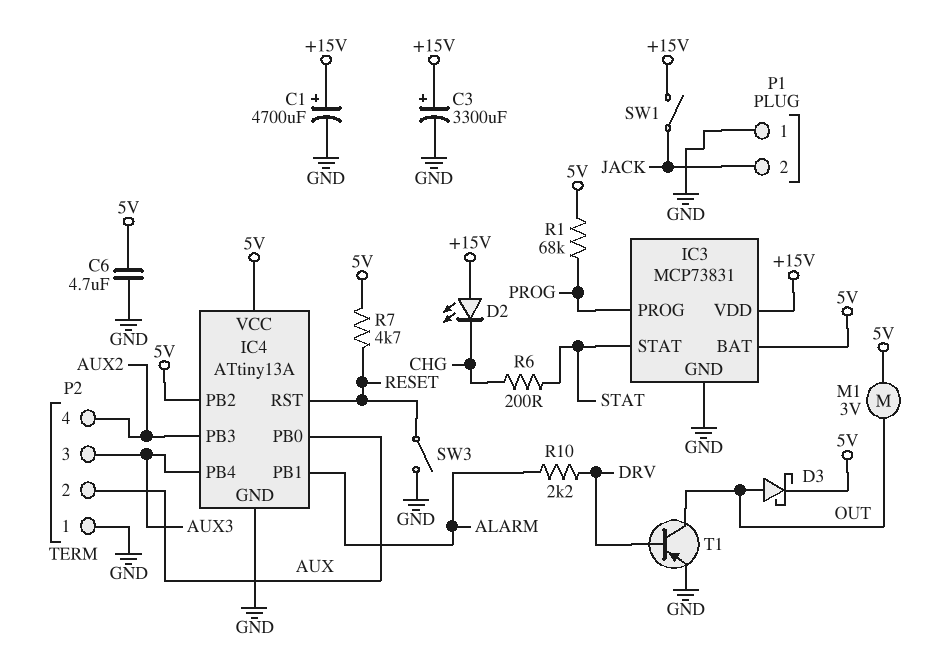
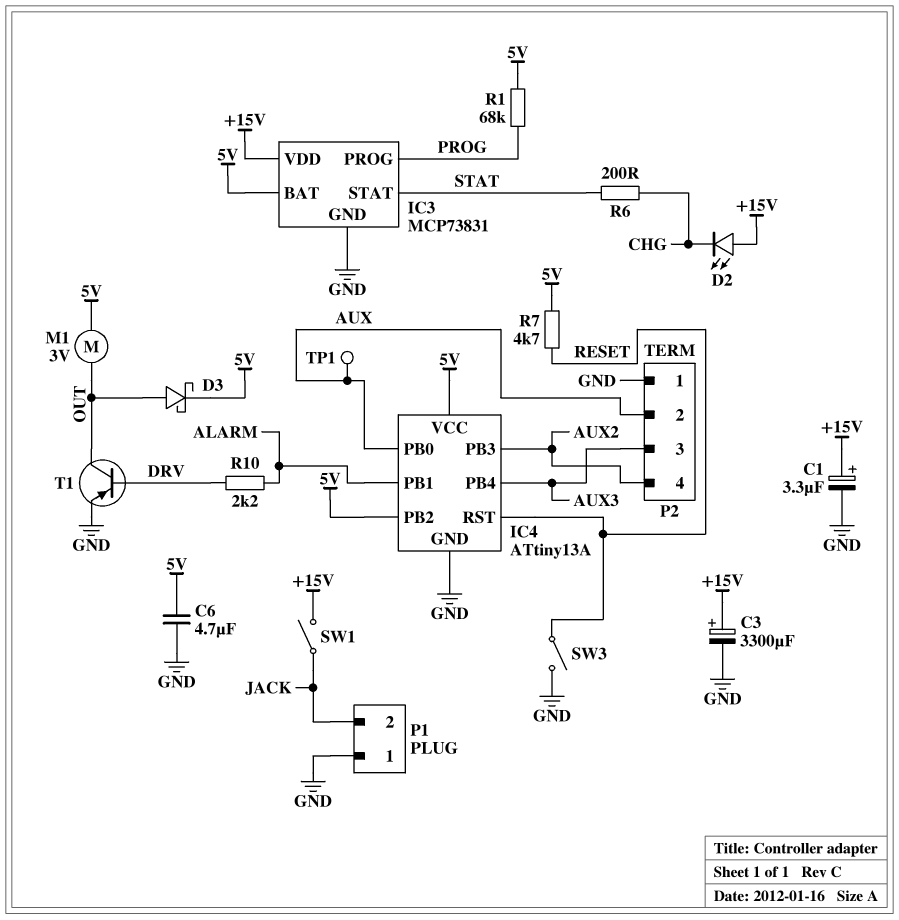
C1: 4700uF (plus +15V, minus GND) -> 3.3uF (plus +15V, minus GND)
TP1: none -> test point (AUX)

